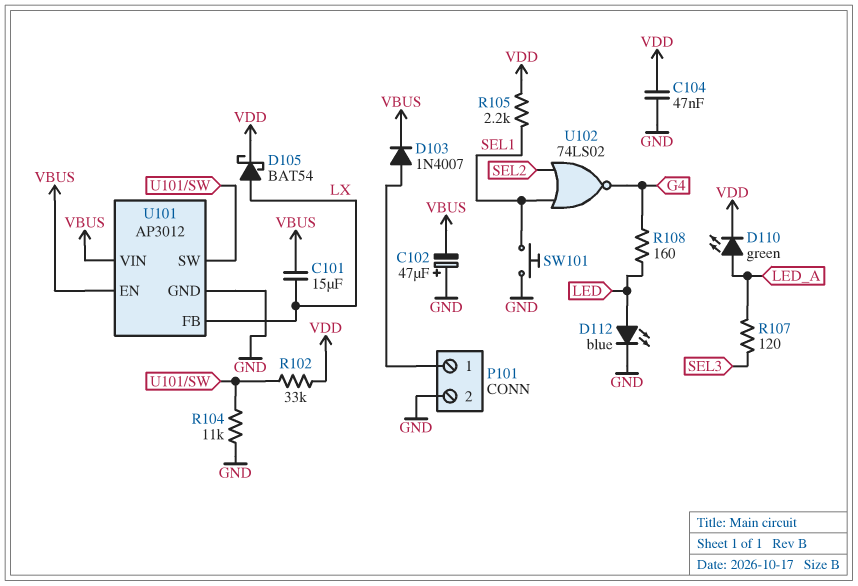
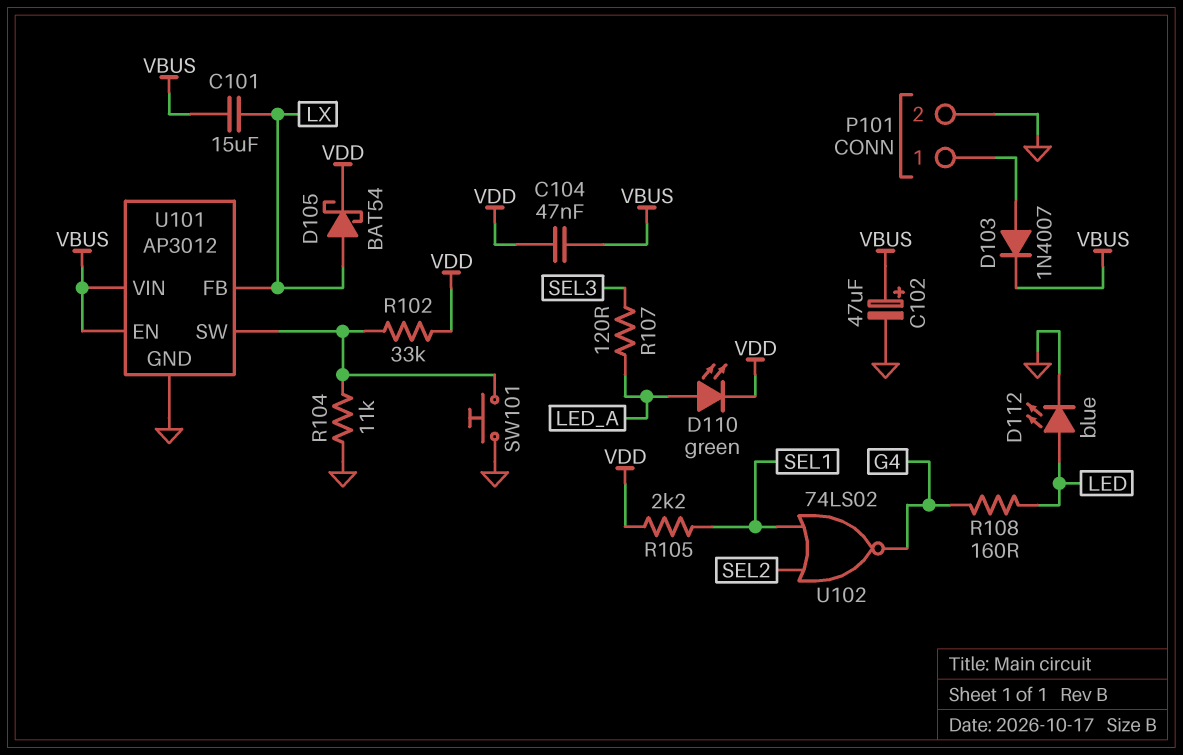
C102: 47uF (plus GND, minus VBUS) -> 47uF (plus VBUS, minus GND)
C104: 47nF (GND, VDD) -> 47nF (VBUS, VDD)
SW101: button (GND, SEL1) -> button (GND, U101/SW)

